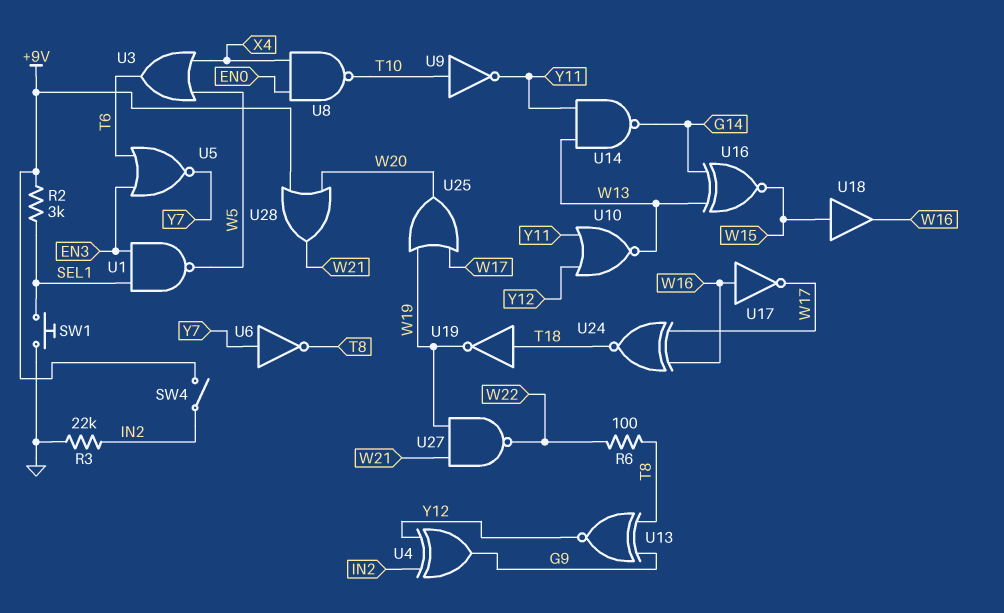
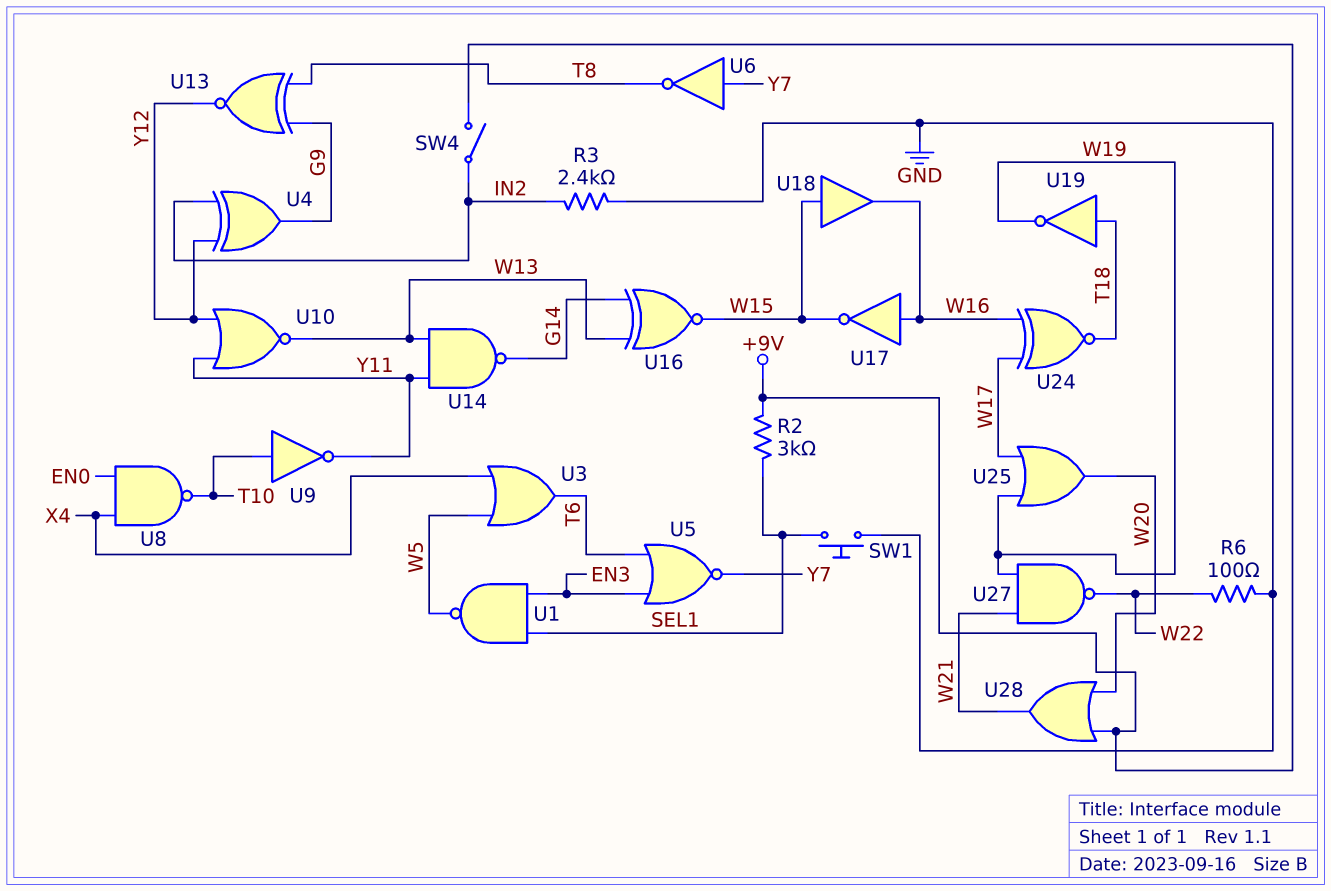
R3: 22k (GND, IN2) -> 2.4k (GND, IN2)
R6: 100 (T8, W22) -> 100 (GND, W22)
U17: NOT (in W16, out W17) -> NOT (in W16, out W15)

